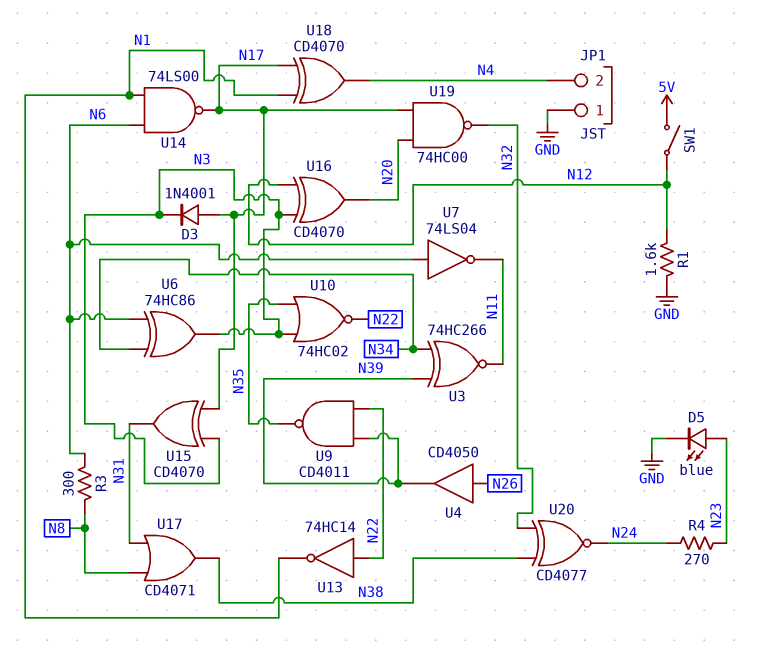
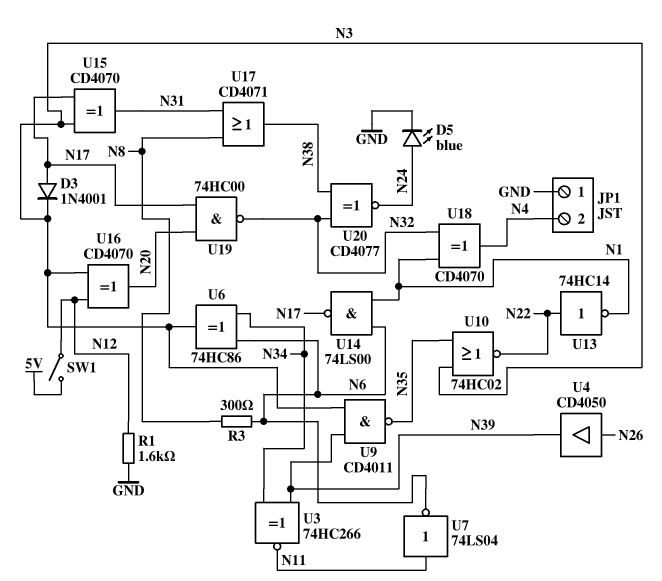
D5: LED blue (A N23, K GND) -> LED blue (A N24, K GND)
R4: 270 (N23, N24) -> none
U7: NOT 74LS04 (in N6, out N11) -> NOT 74LS04 (in N11, out N6)
U9: NAND CD4011 (in N22, in N39, out N35) -> NAND CD4011 (in N3, in N39, out N35)
U18: XOR CD4070 (in N1, in N17, out N4) -> XOR CD4070 (in N1, in N32, out N4)

